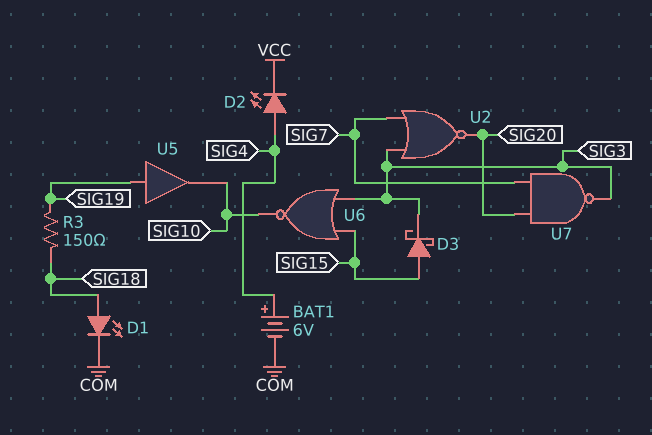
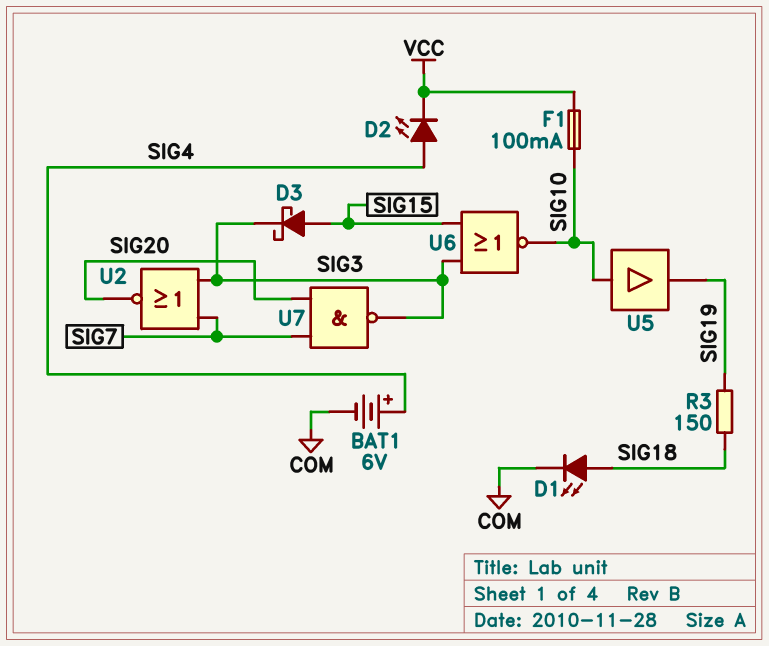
F1: none -> 100mA (SIG10, VCC)
U5: buffer (in SIG19, out SIG10) -> buffer (in SIG10, out SIG19)

